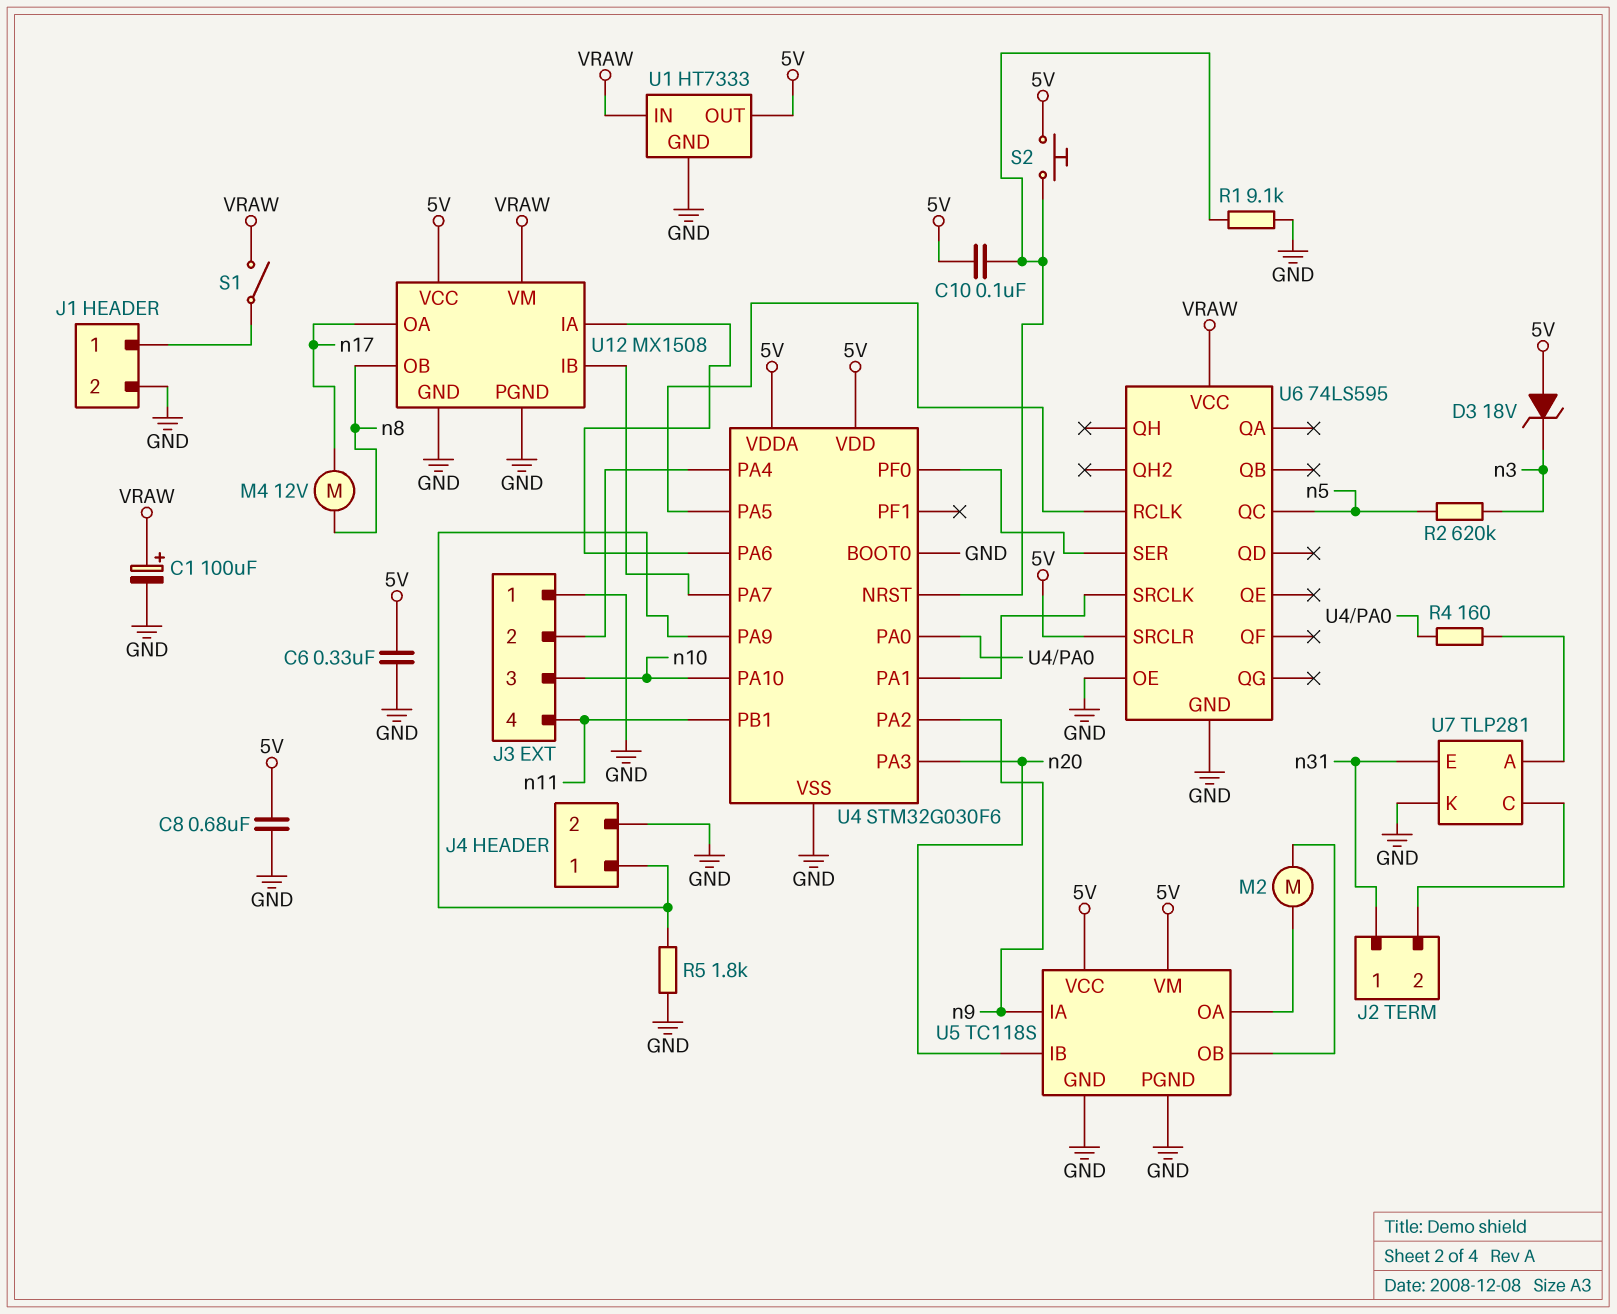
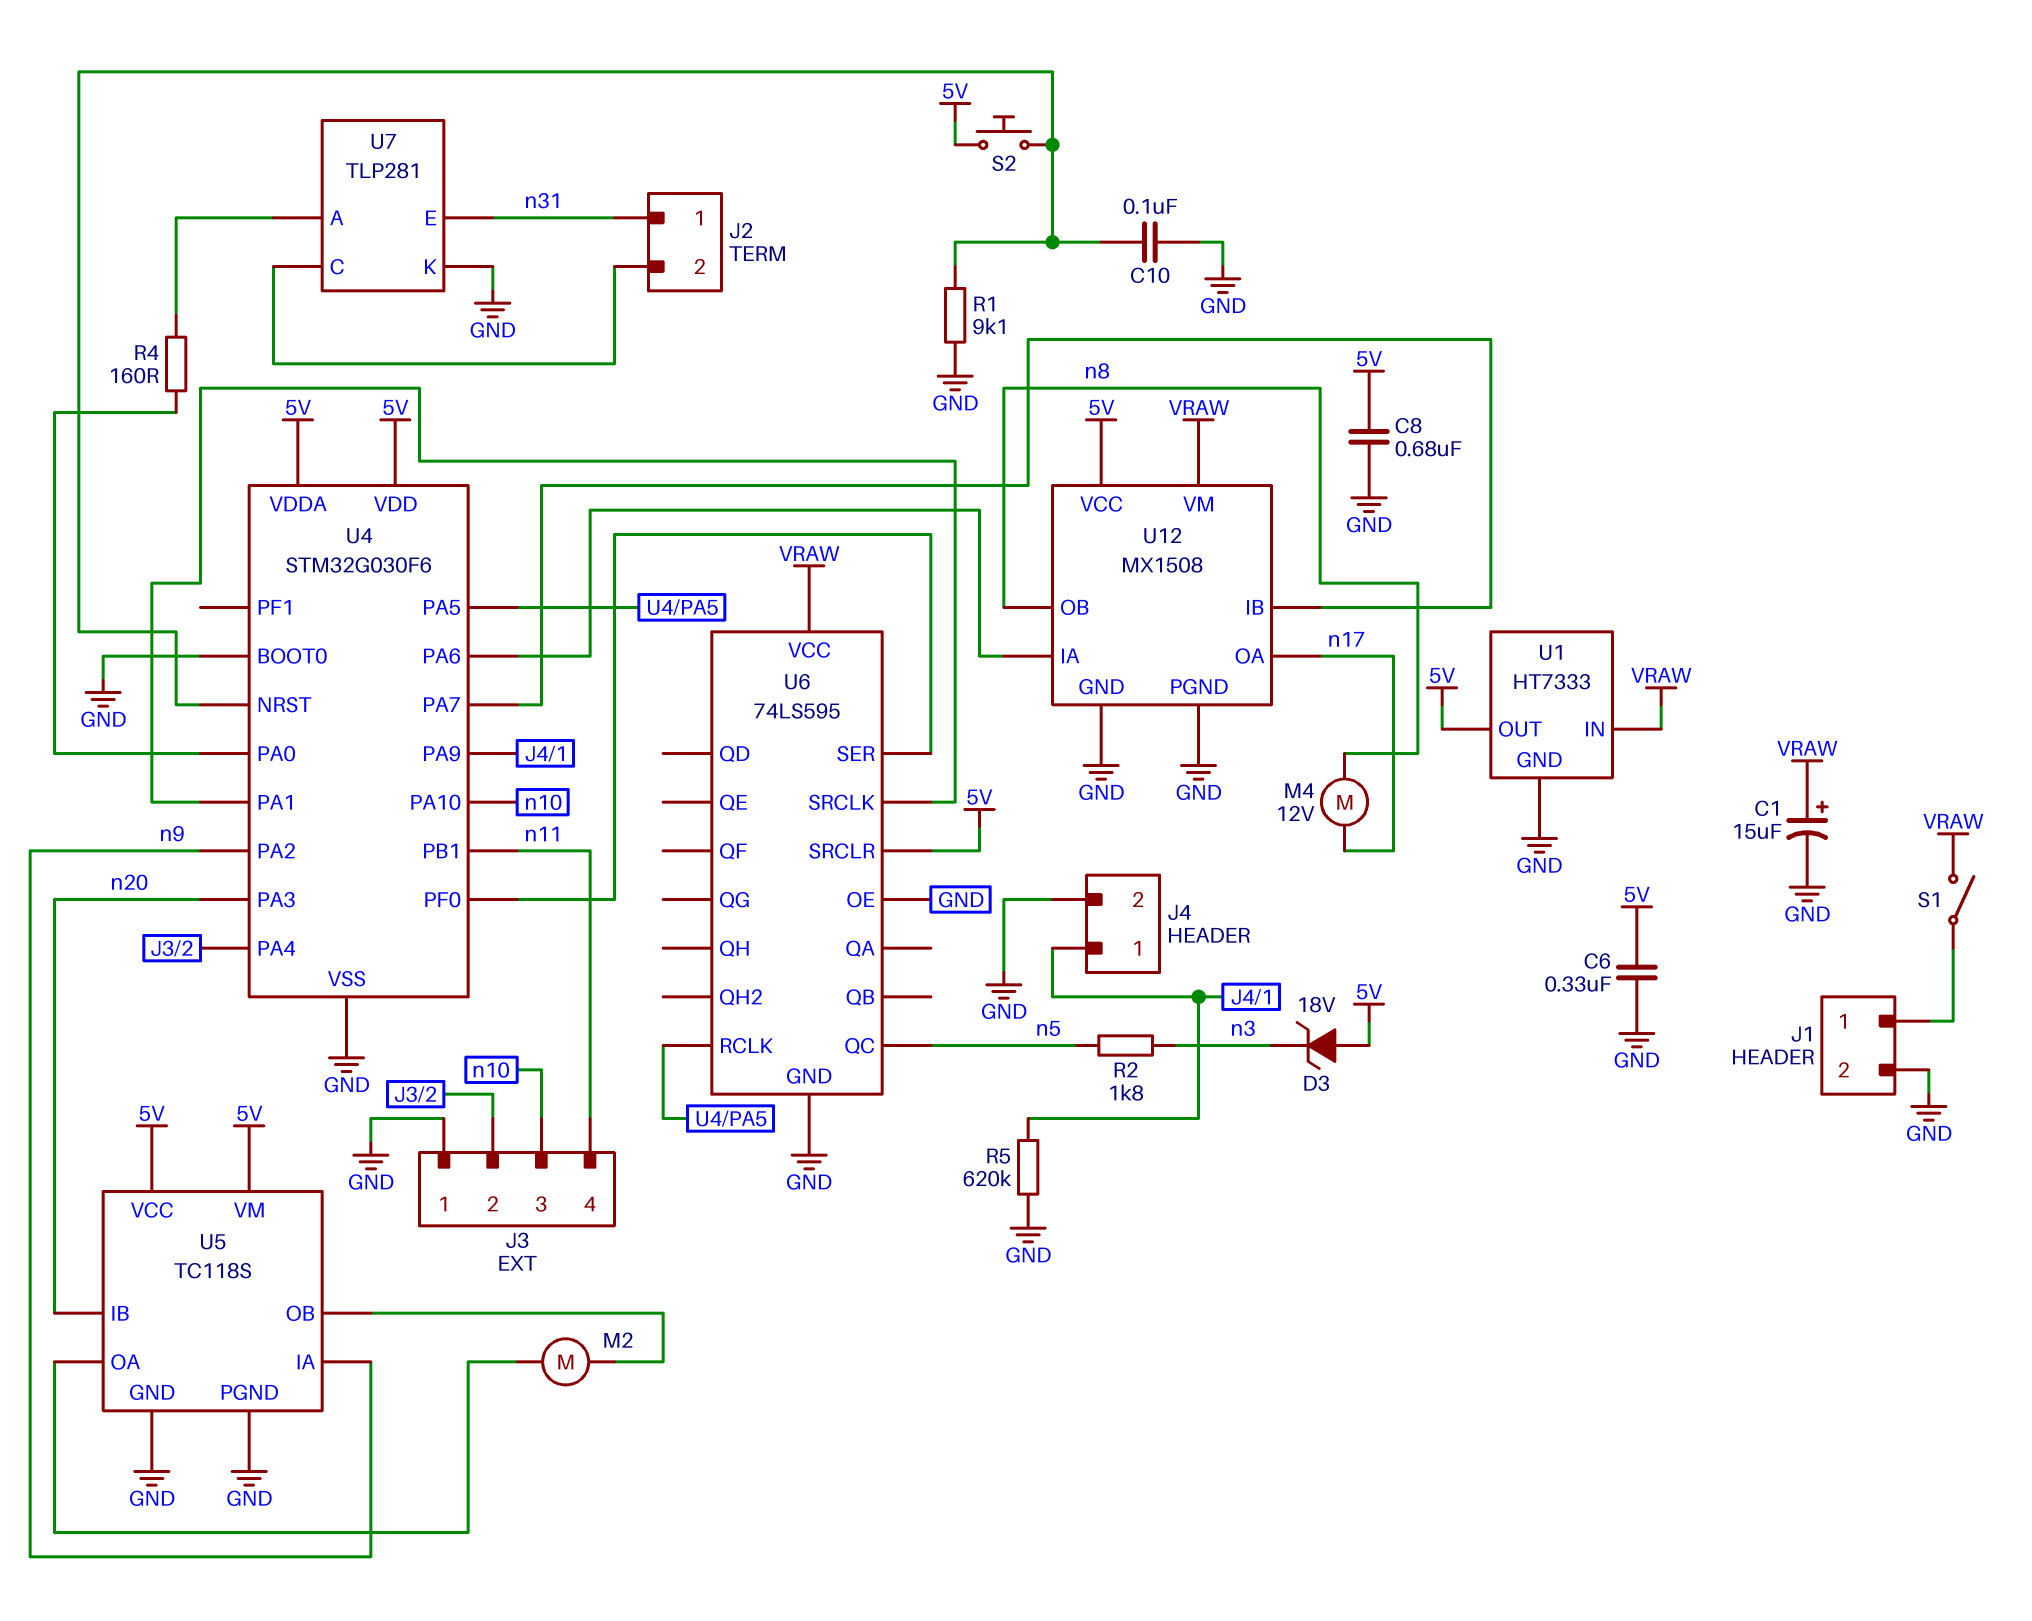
C1: 100uF (plus VRAW, minus GND) -> 15uF (plus VRAW, minus GND)
C10: 100nF (5V, U4/NRST) -> 100nF (GND, U4/NRST)
R2: 620k (n3, n5) -> 1.8k (n3, n5)
R5: 1.8k (GND, J4/1) -> 620k (GND, J4/1)

